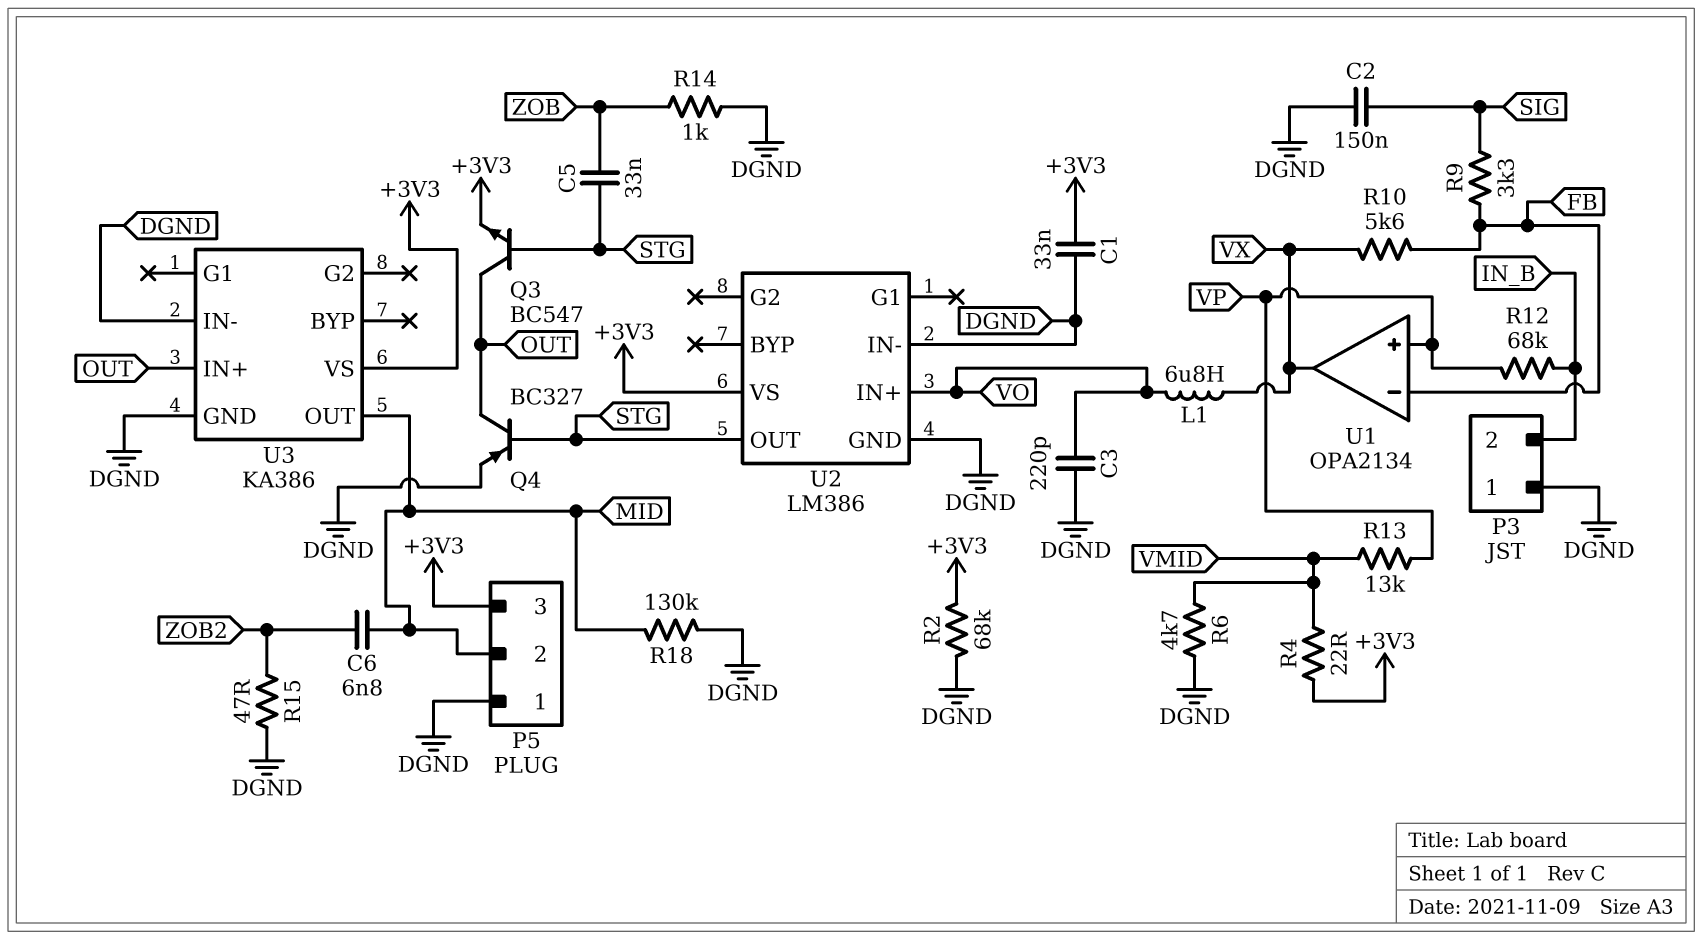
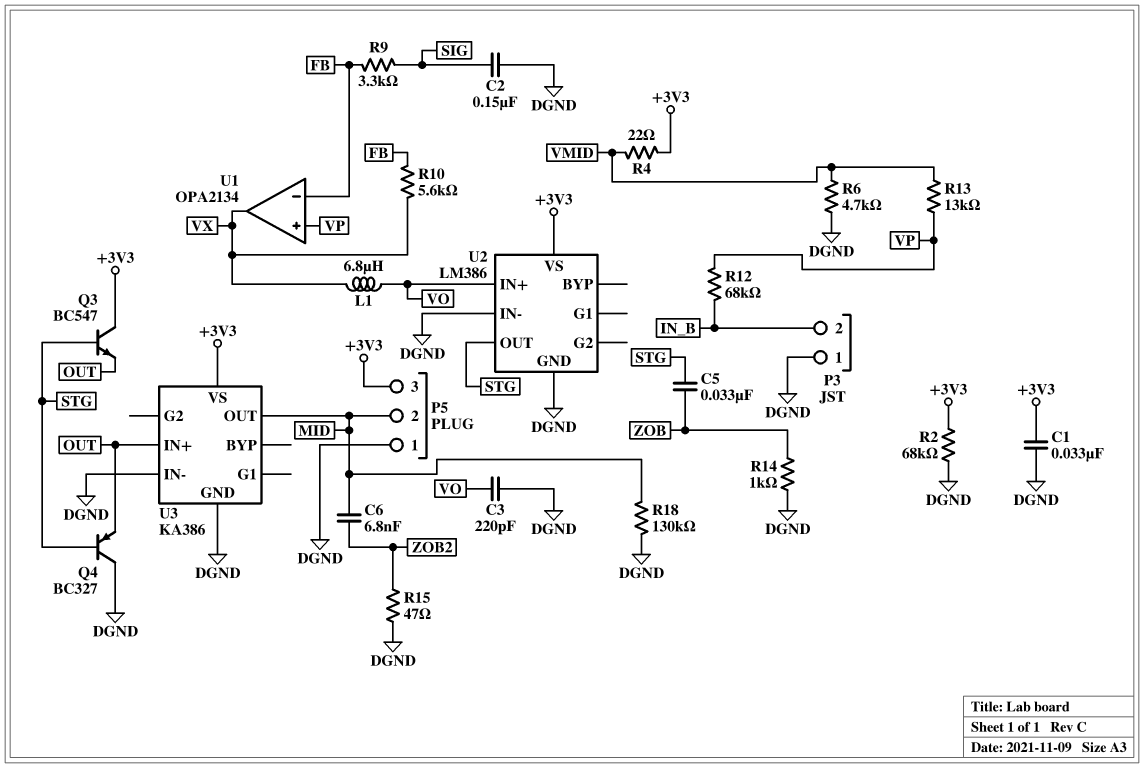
Q3: NPN BC547 (B STG, C OUT, E +3V3) -> NPN BC547 (B STG, C +3V3, E OUT)
Q4: PNP BC327 (B STG, C OUT, E DGND) -> PNP BC327 (B STG, C DGND, E OUT)

